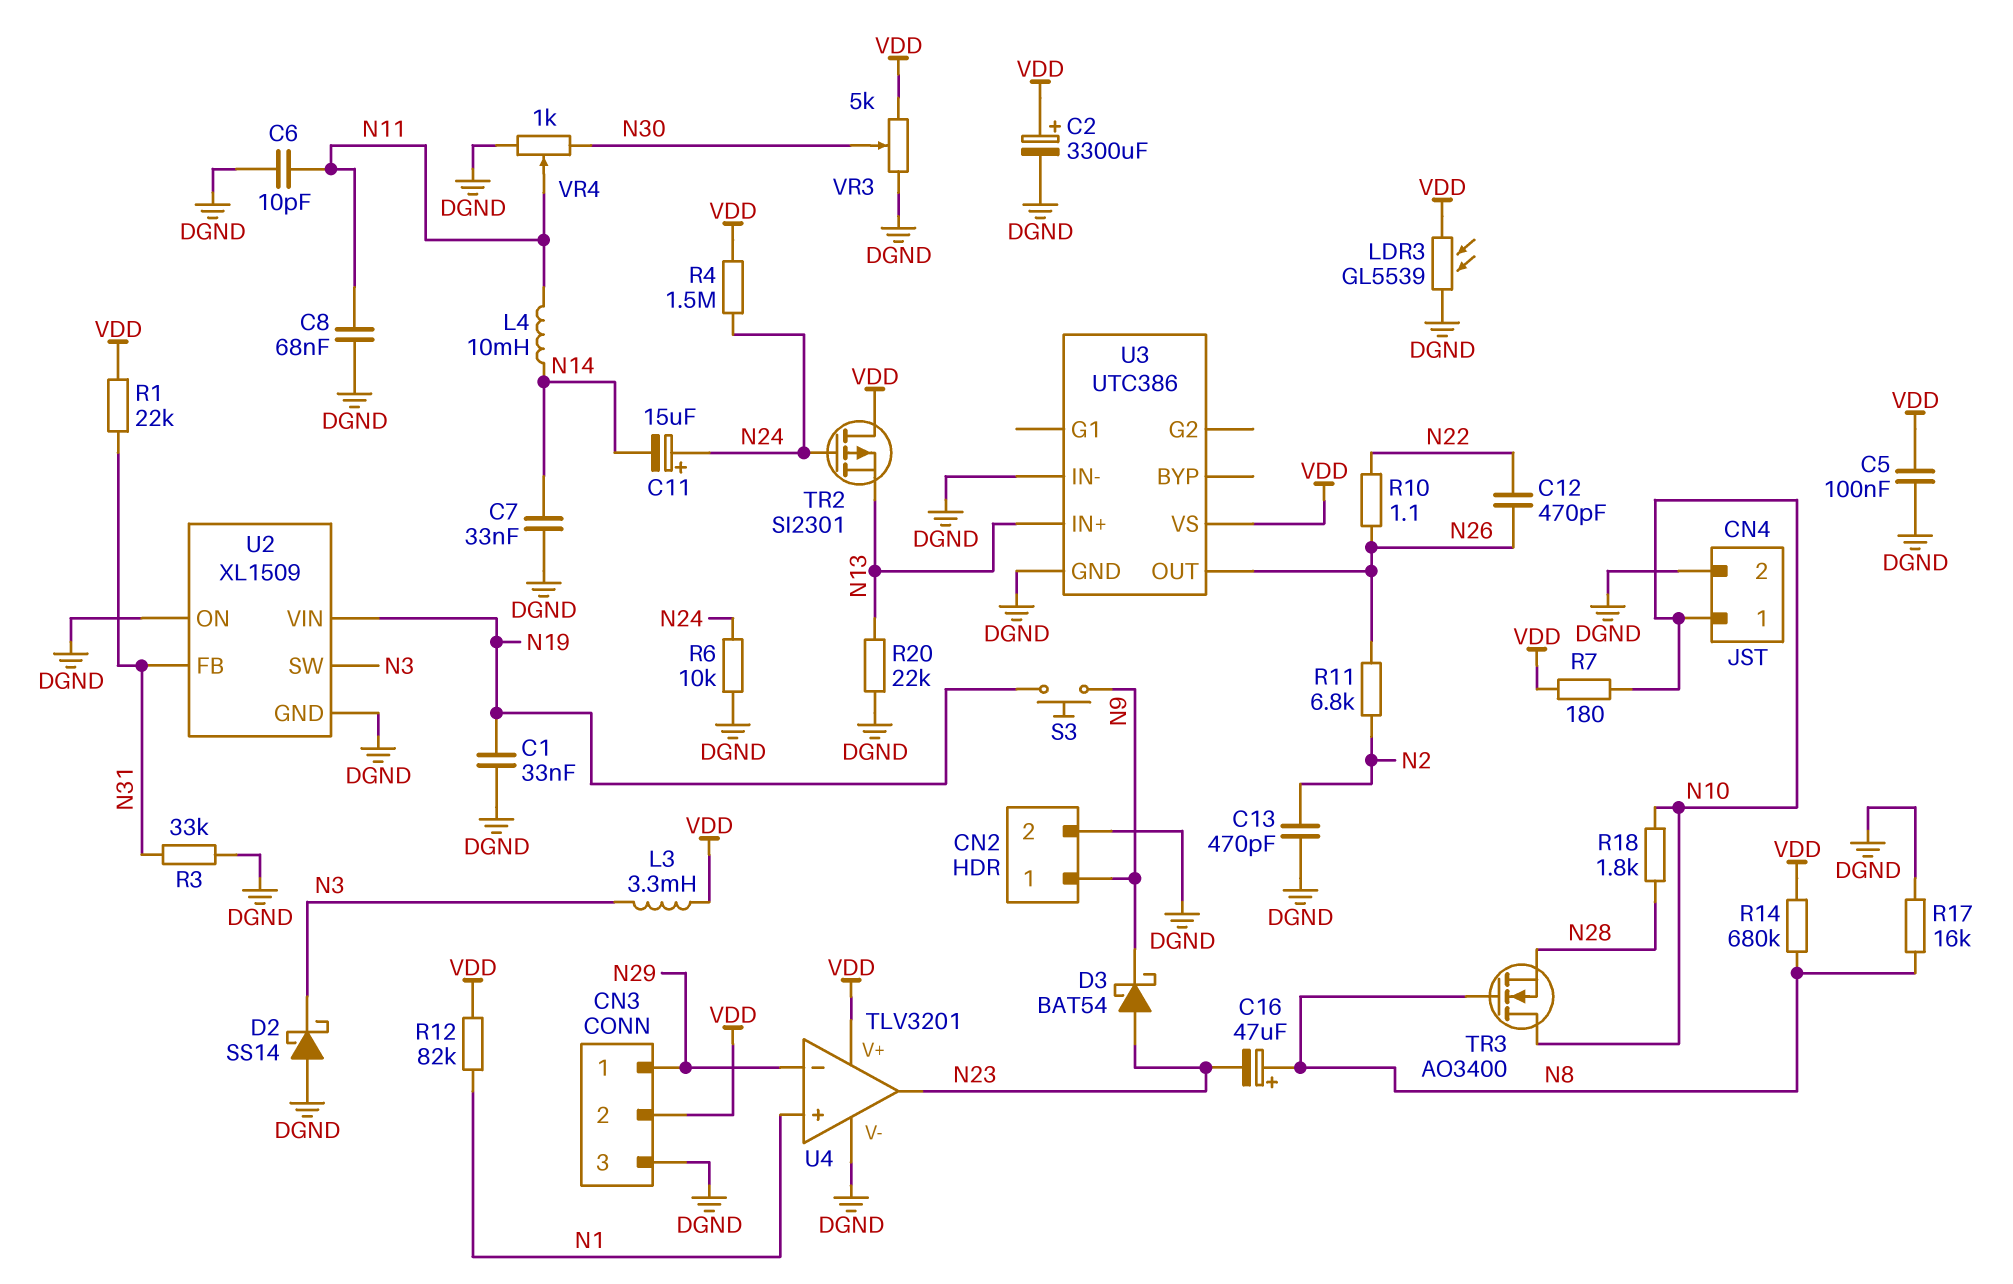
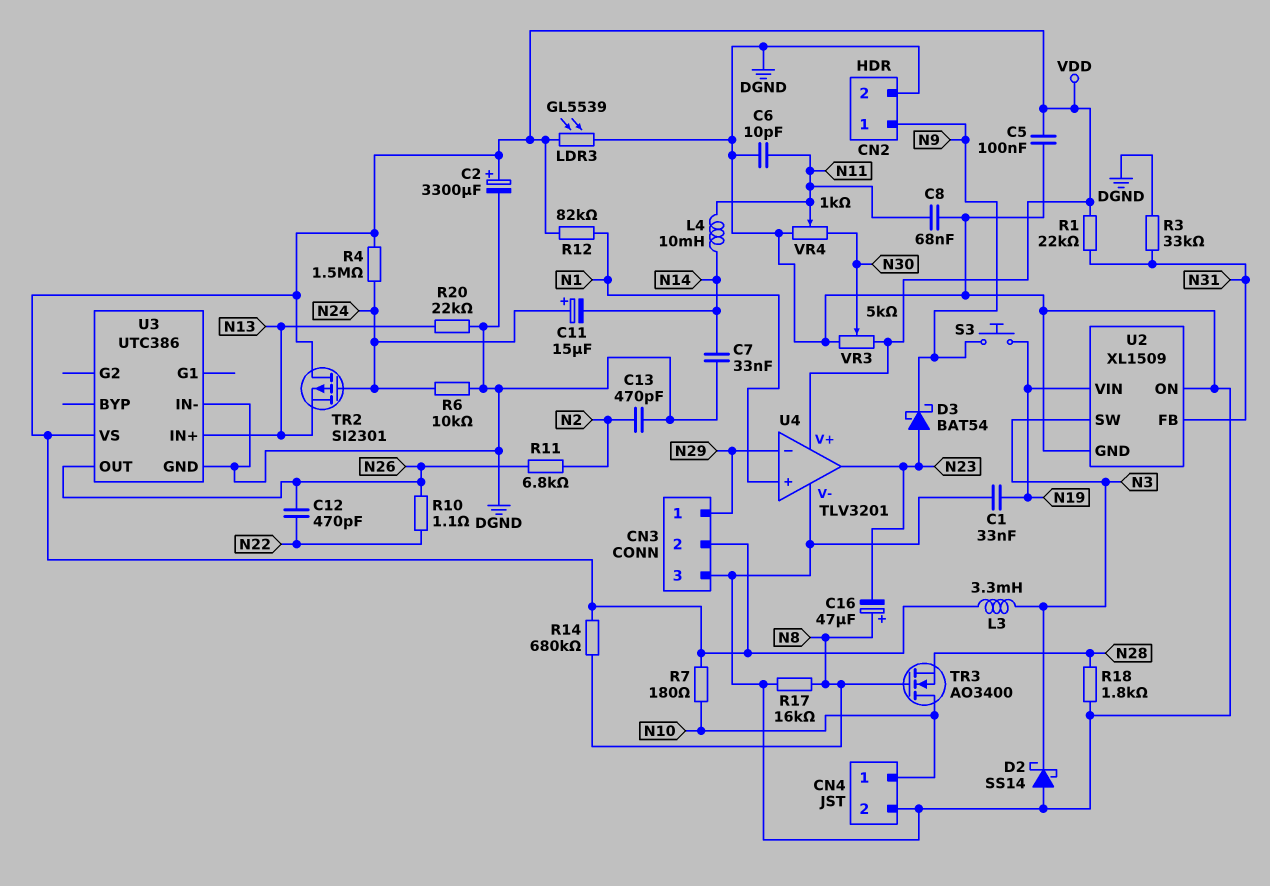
R18: 1.8k (N10, N28) -> 1.8k (DGND, N28)

